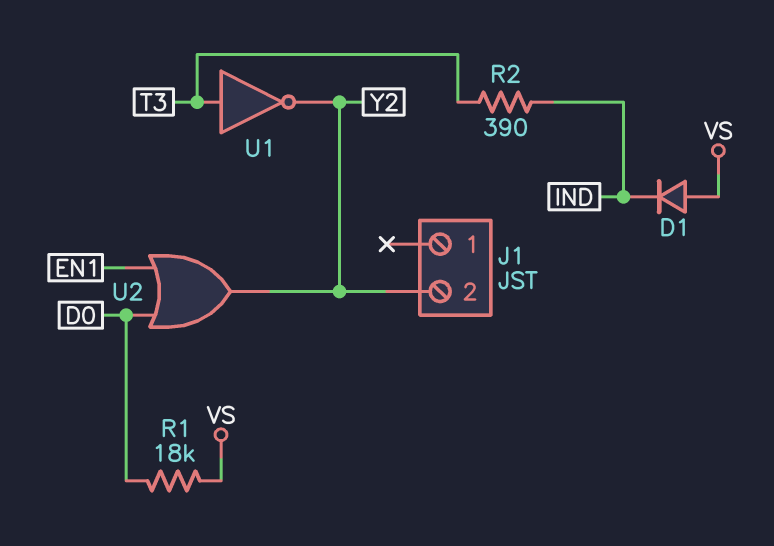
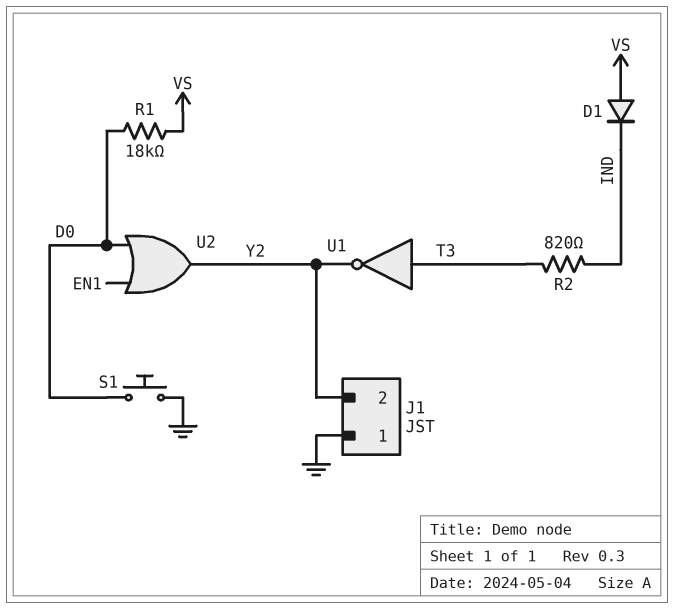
J1 pin 1: none -> GND
R2: 390 (IND, T3) -> 820 (IND, T3)
S1: none -> button (D0, GND)

